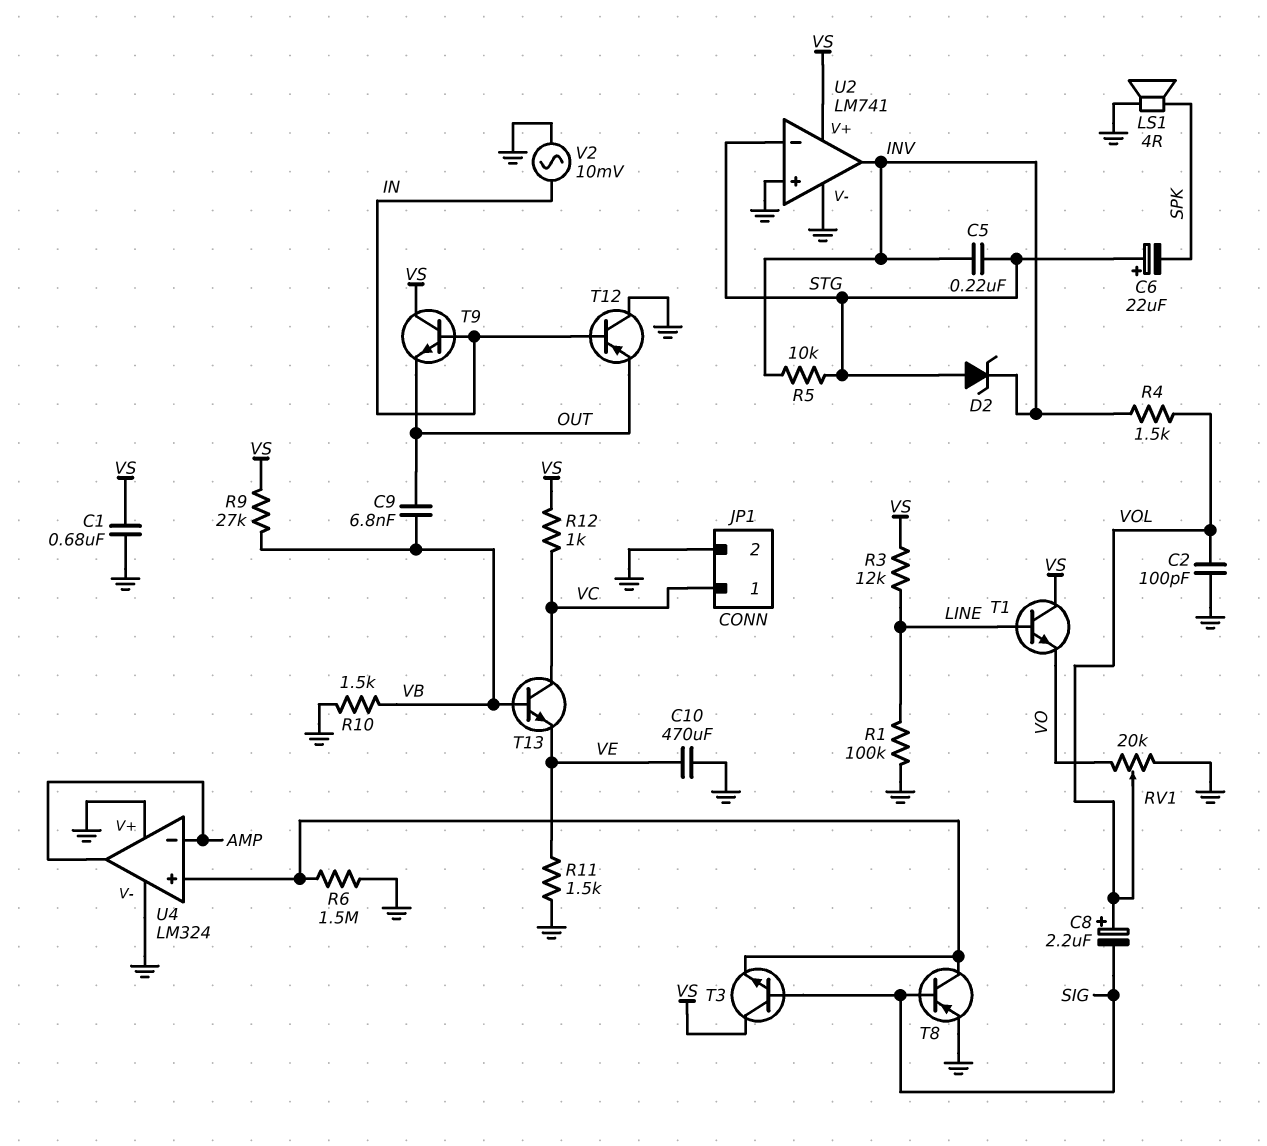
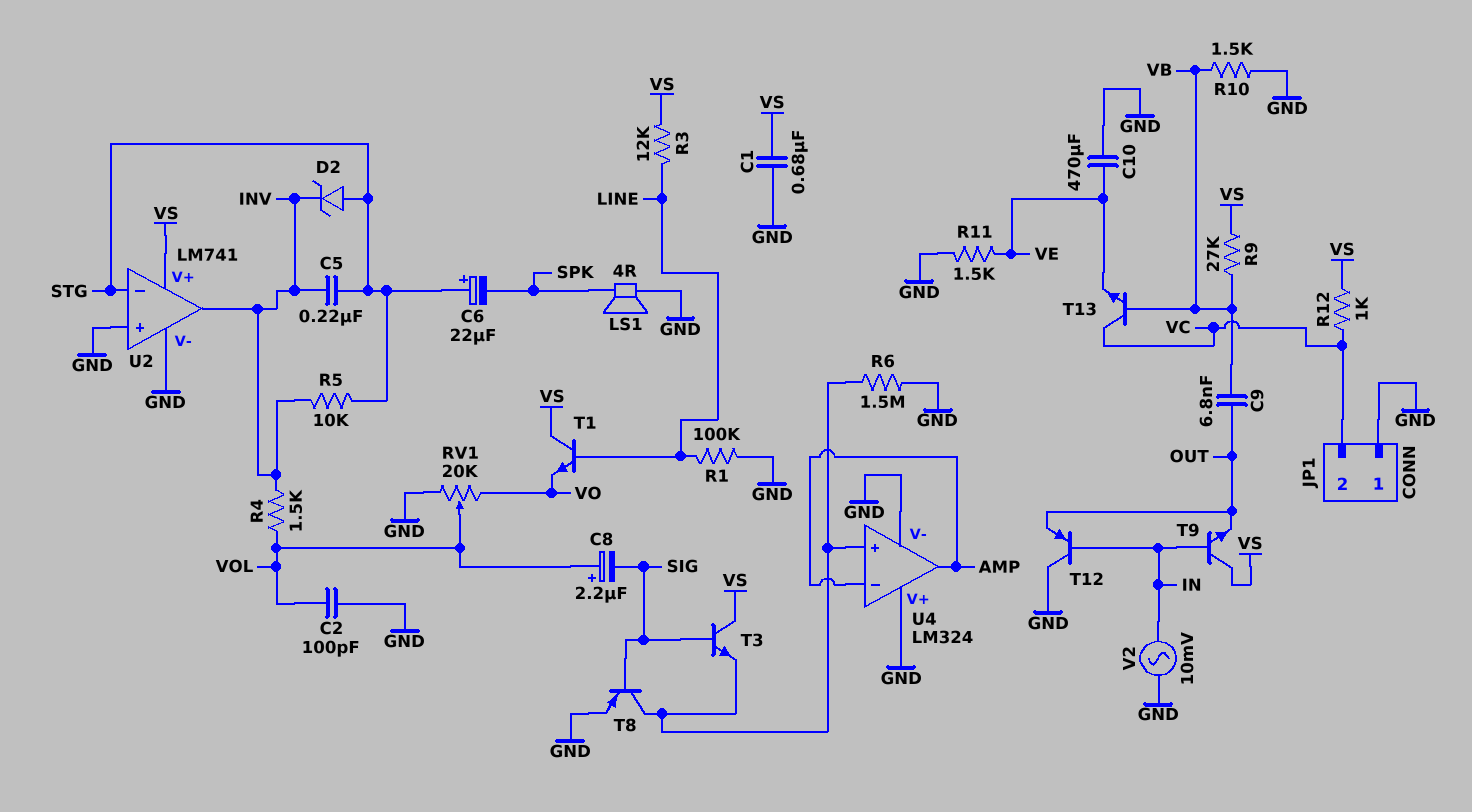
JP1 pin 1: VC -> GND
JP1 pin 2: GND -> VC

